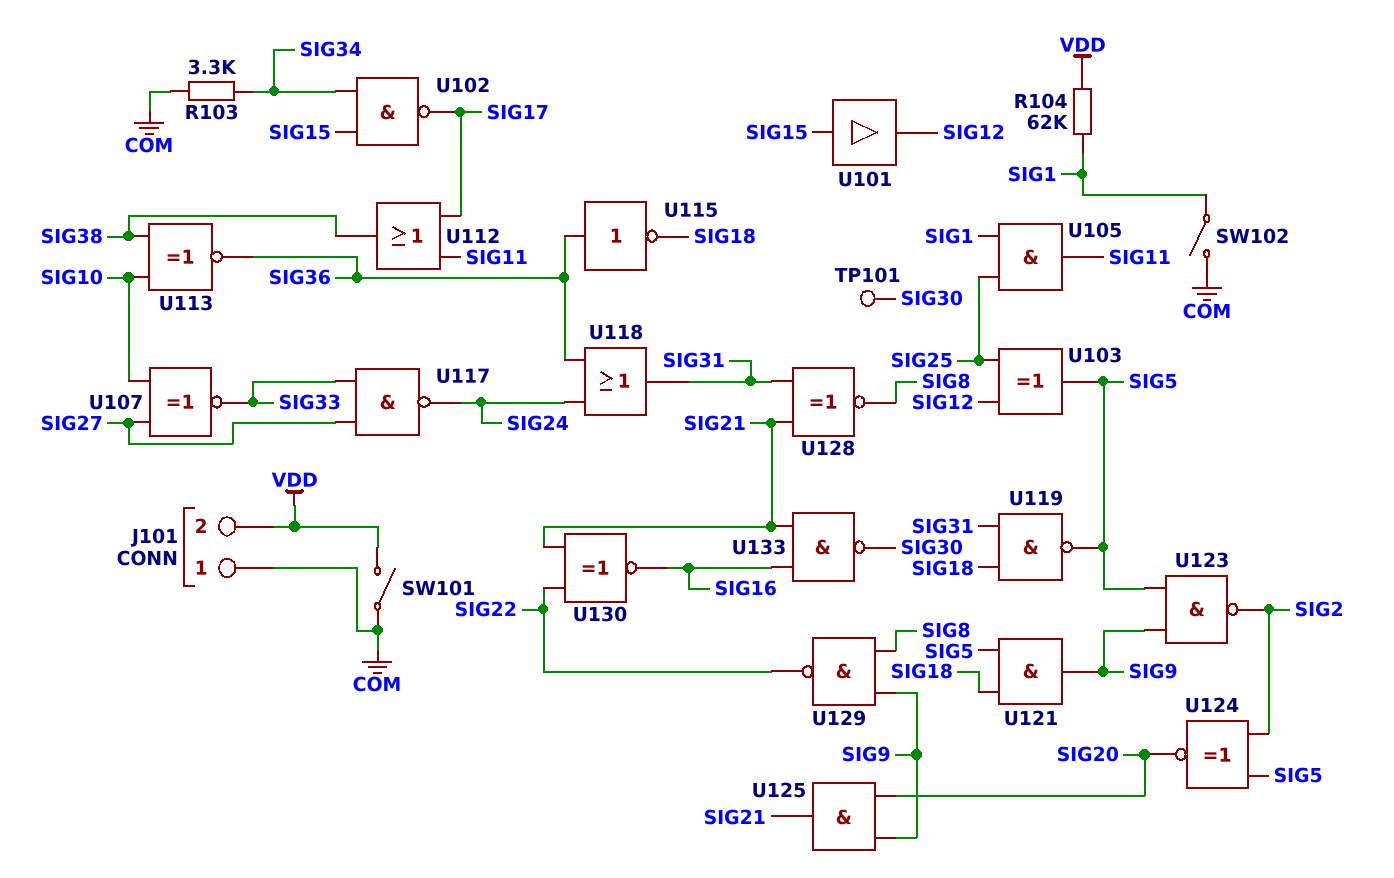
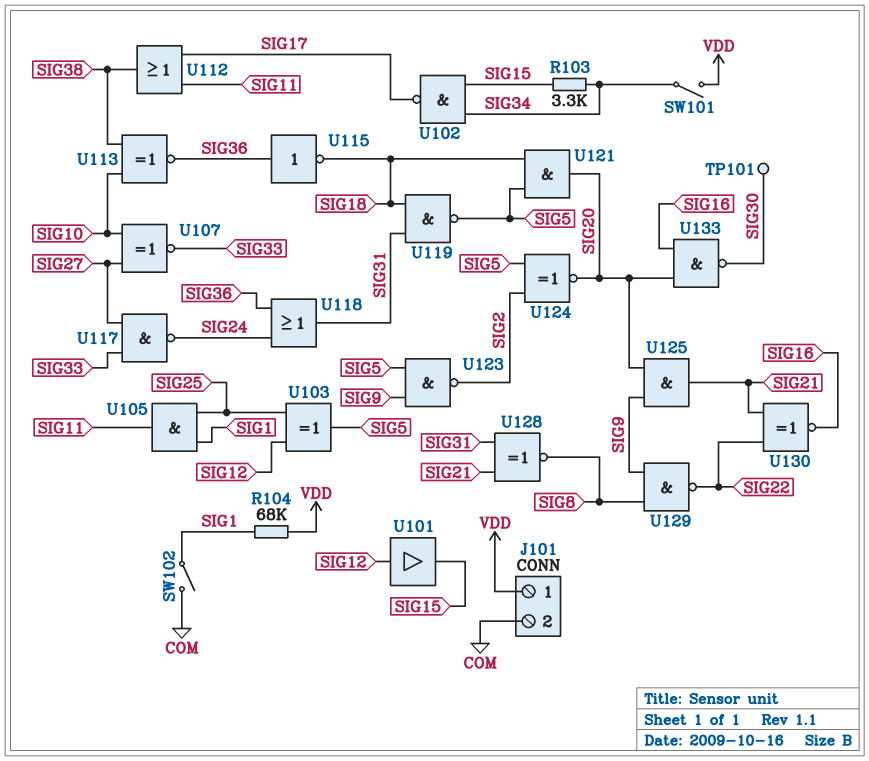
J101 pin 1: COM -> VDD
J101 pin 2: VDD -> COM
R103: 3.3k (COM, SIG34) -> 3.3k (SIG15, SIG34)
R104: 62k (SIG1, VDD) -> 68k (SIG1, VDD)
SW101: switch (COM, VDD) -> switch (SIG34, VDD)
U101: buffer (in SIG15, out SIG12) -> buffer (in SIG12, out SIG15)
U121: AND (in SIG5, in SIG18, out SIG9) -> AND (in SIG5, in SIG18, out SIG20)
U133: NAND (in SIG16, in SIG21, out SIG30) -> NAND (in SIG16, in SIG20, out SIG30)

